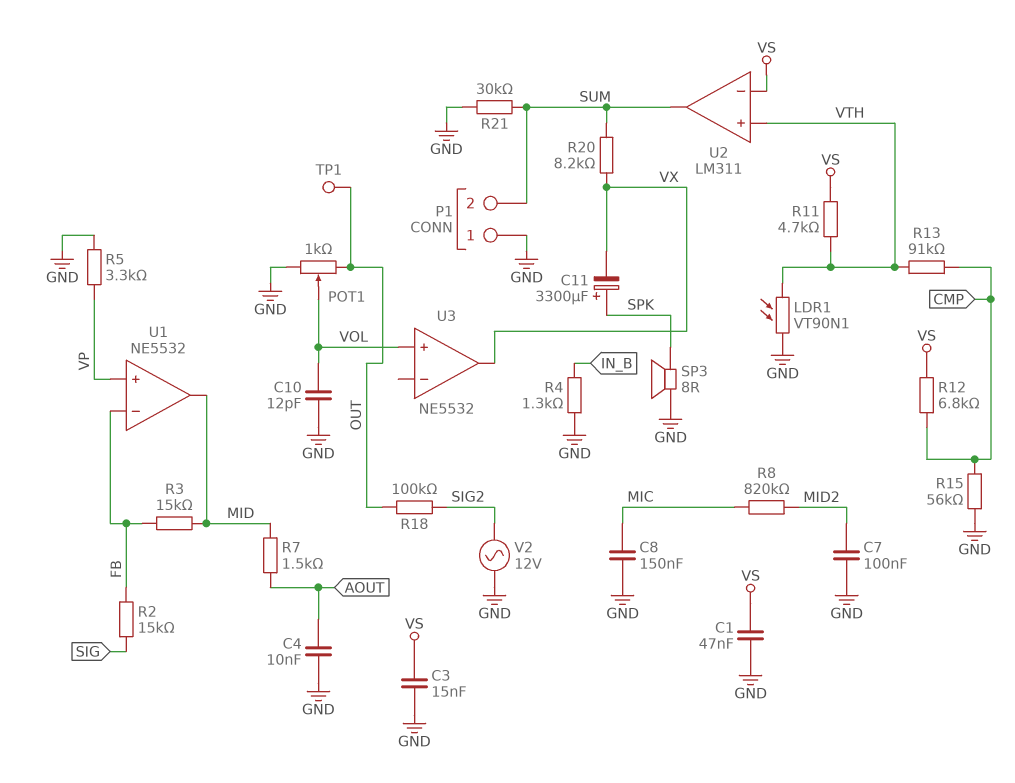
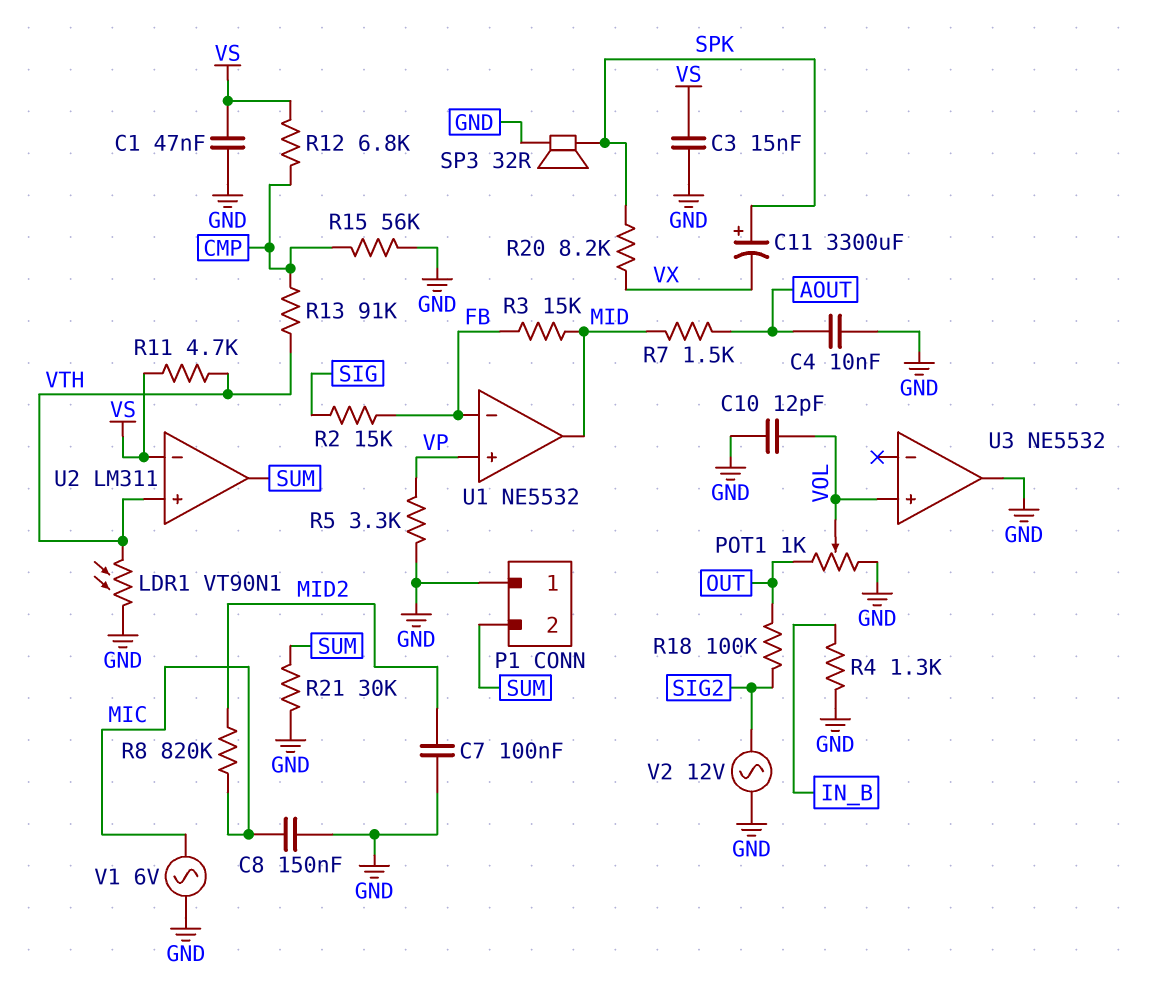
R20: 8.2k (SUM, VX) -> 8.2k (SPK, VX)
SP3: speaker 8R (GND, SPK) -> speaker 32R (GND, SPK)
TP1: test point (OUT) -> none
U3 pin out: VX -> GND
V1: none -> AC 6V (GND, MIC)

